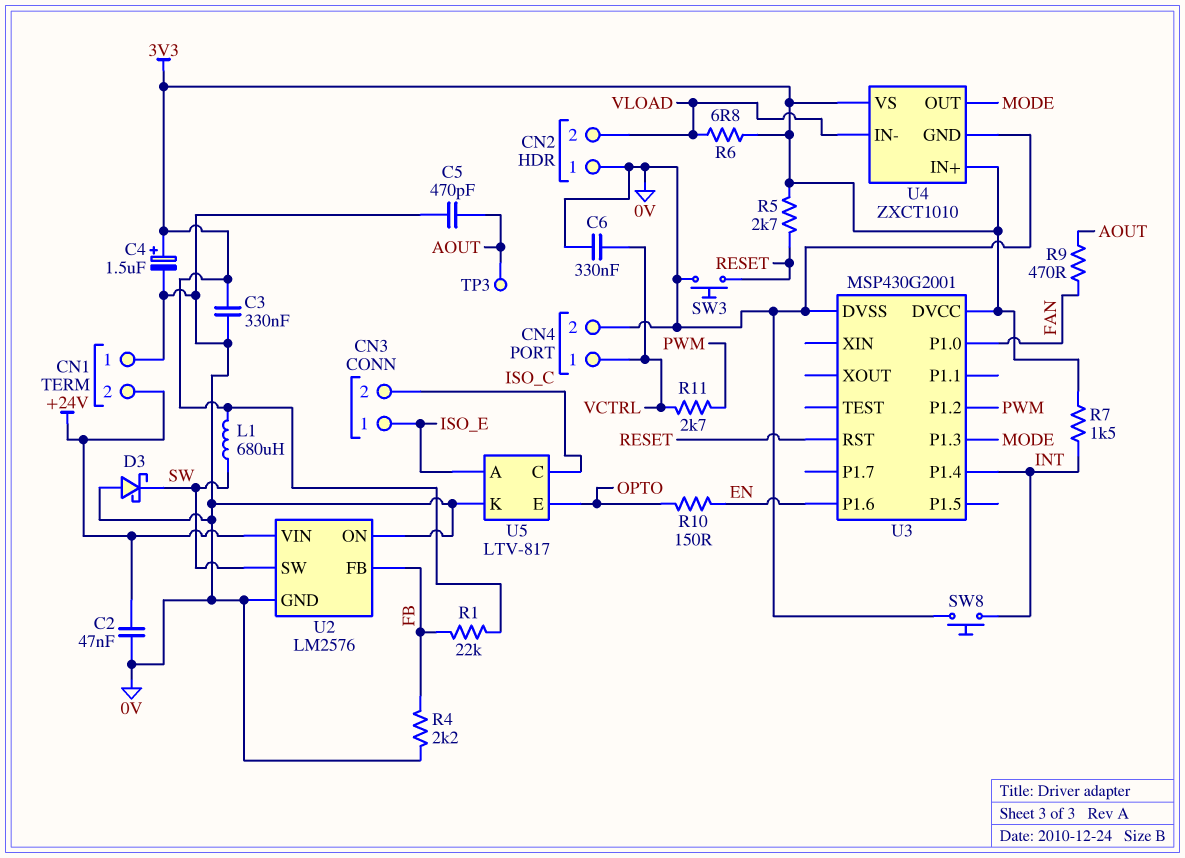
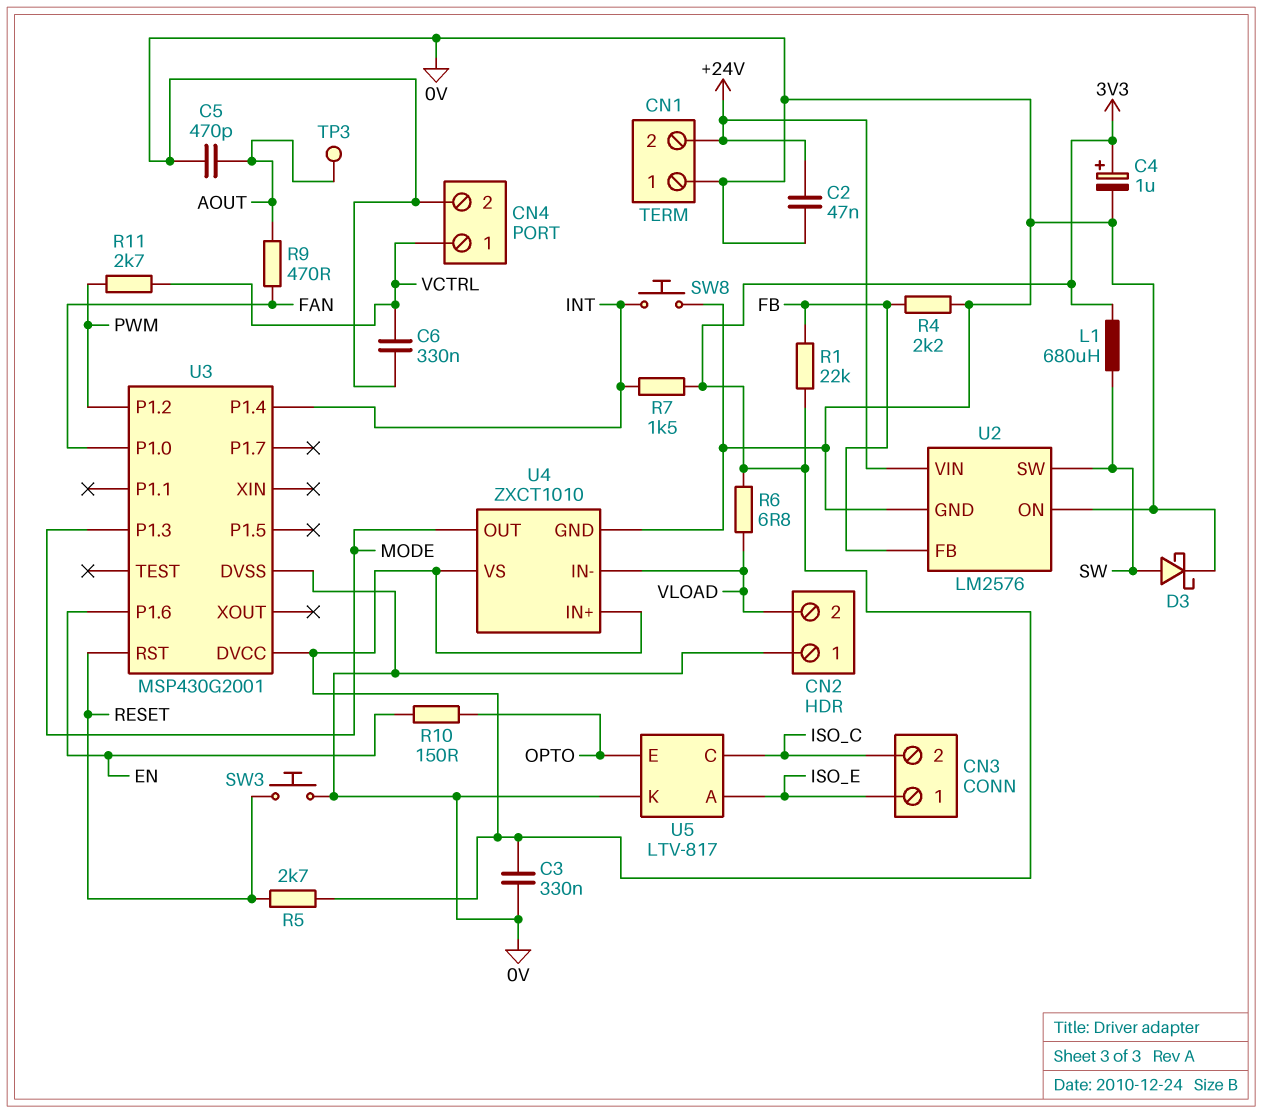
C4: 1.5uF (plus 3V3, minus 0V) -> 1uF (plus 3V3, minus 0V)
D3: schottky (A 0V, K SW) -> schottky (A SW, K 0V)

